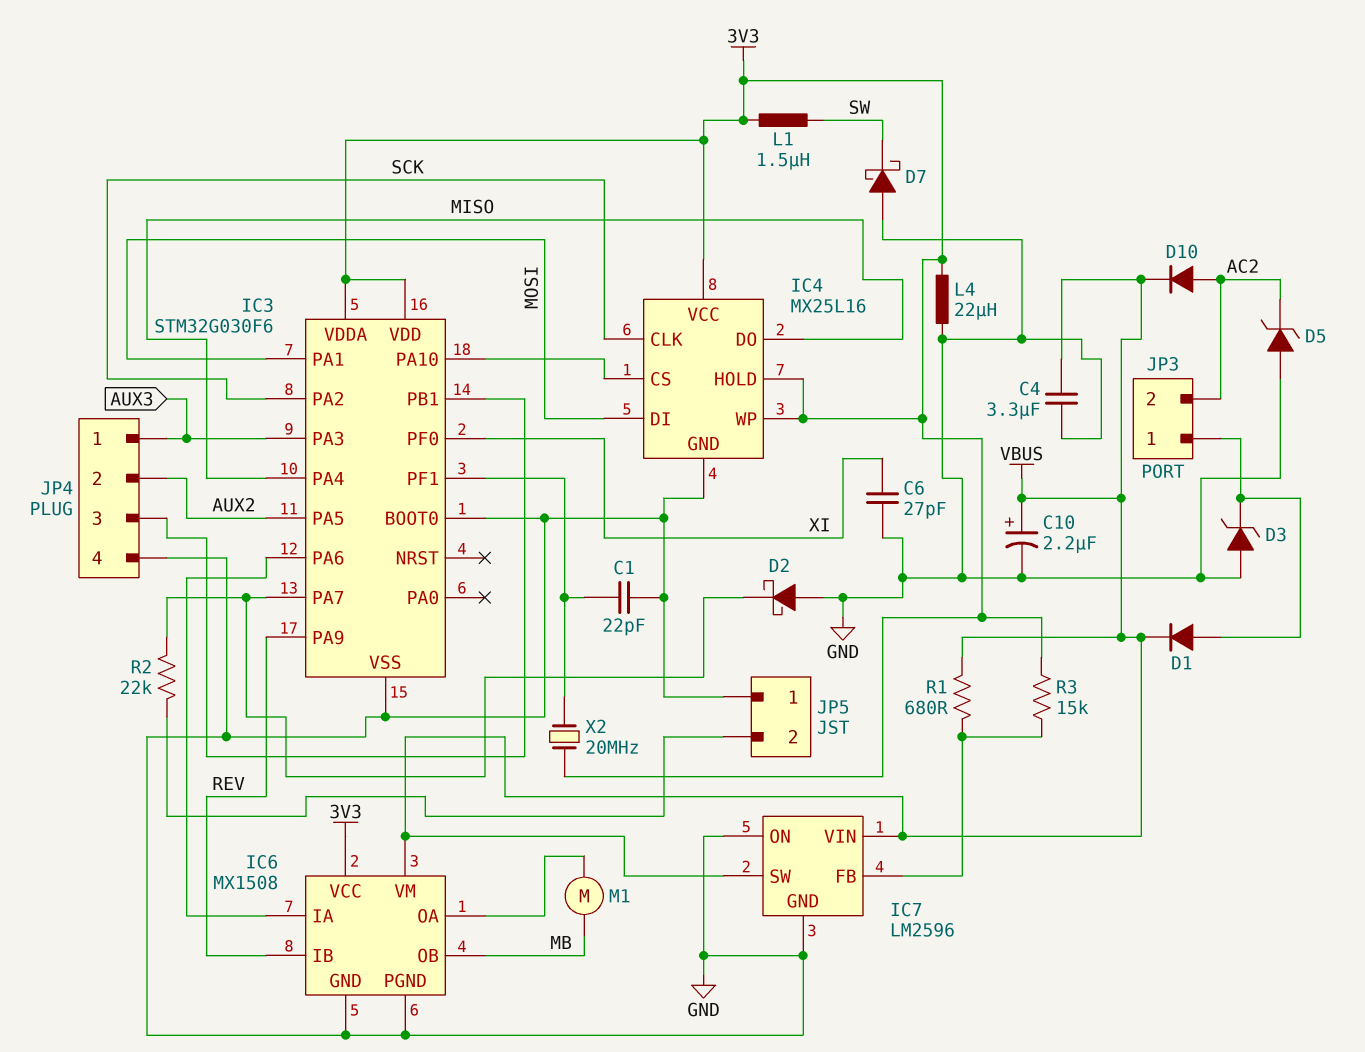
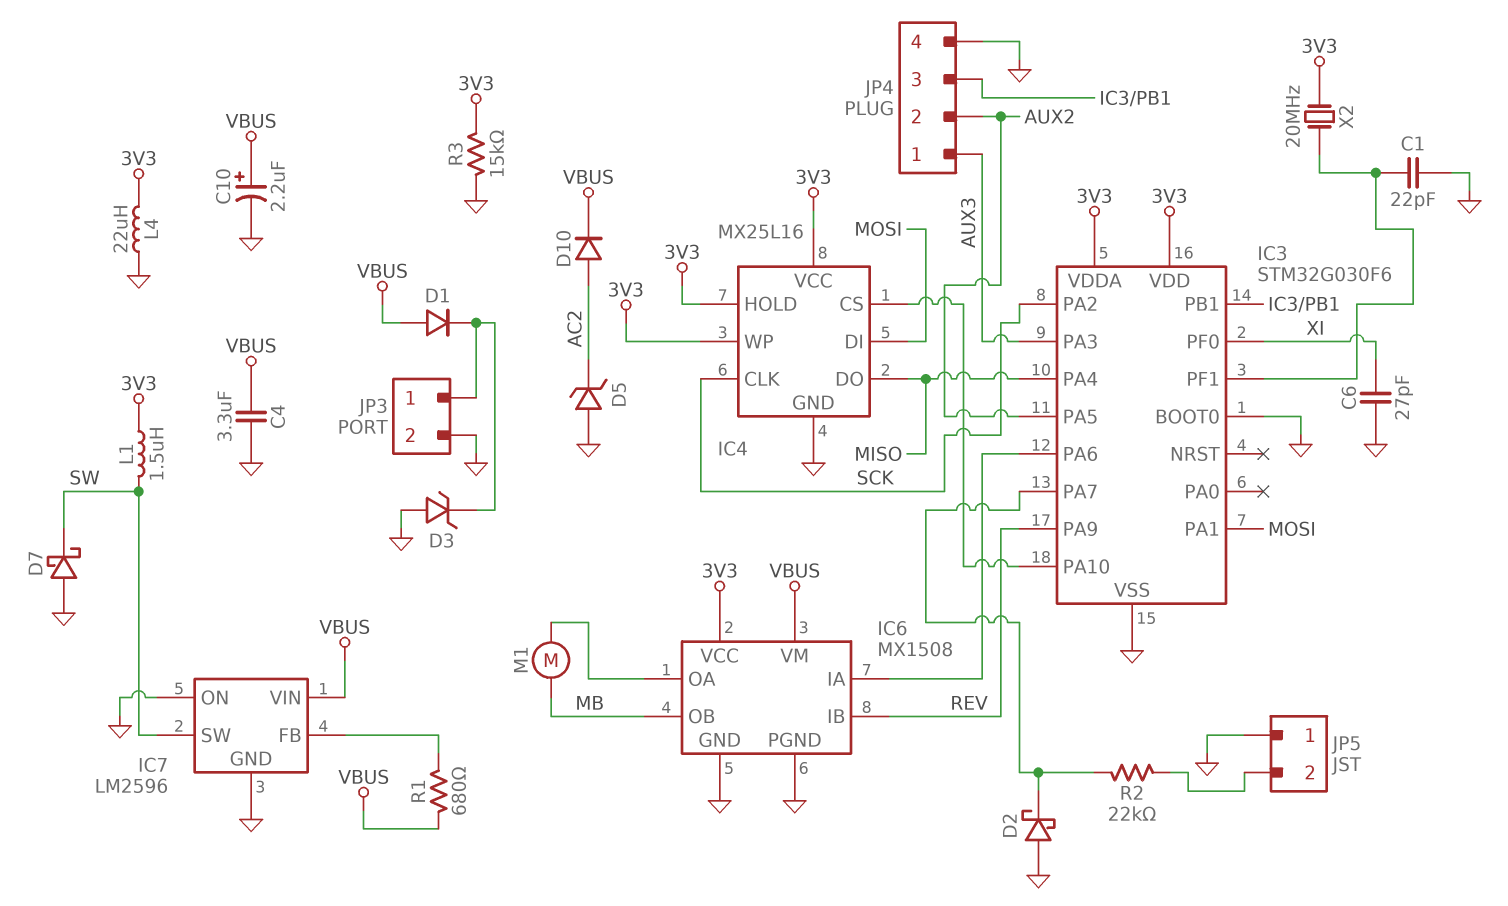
D1: diode (A JP3/1, K VBUS) -> diode (A VBUS, K JP3/1)
IC7 pin SW: VBUS -> SW
JP3 pin 2: AC2 -> GND
R3: 15k (3V3, IC7/FB) -> 15k (3V3, GND)

